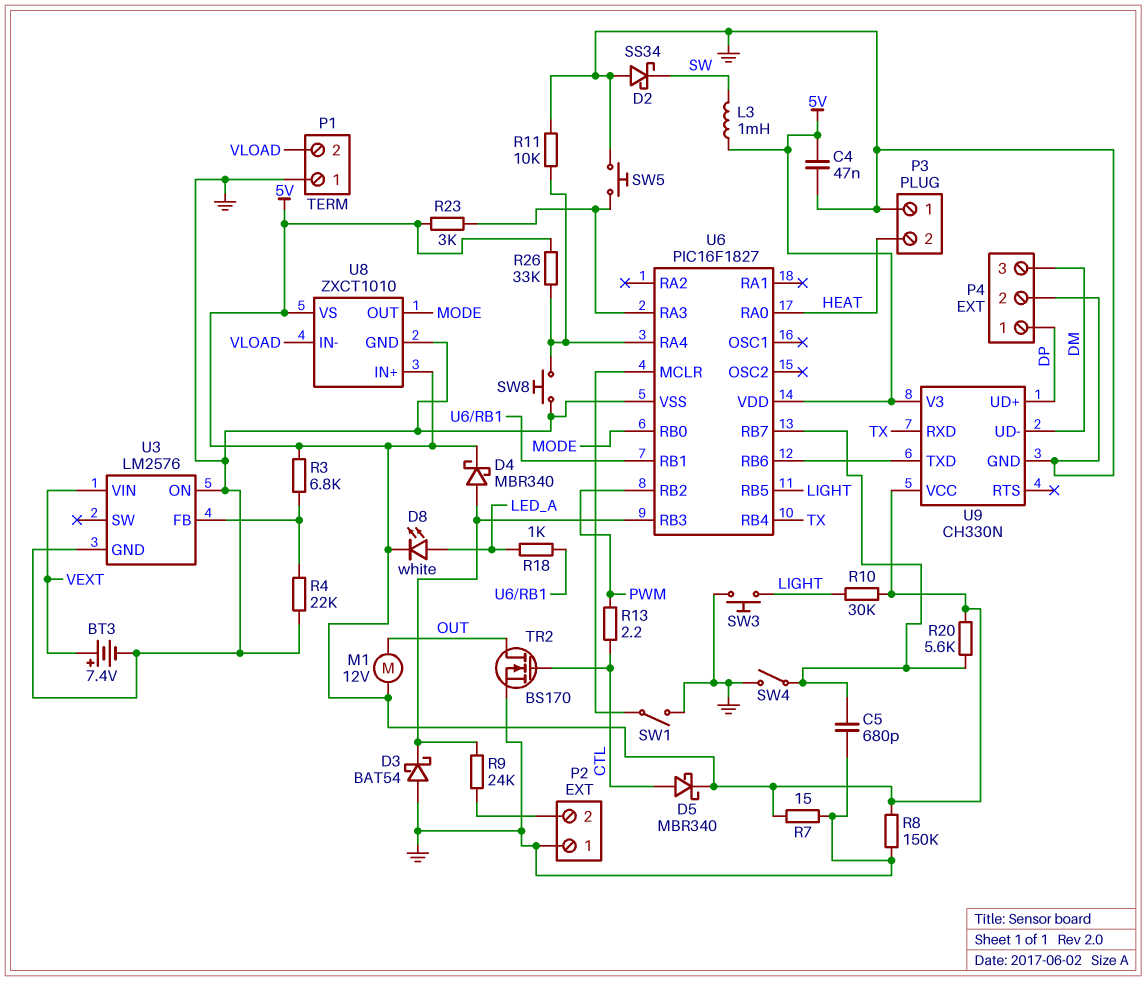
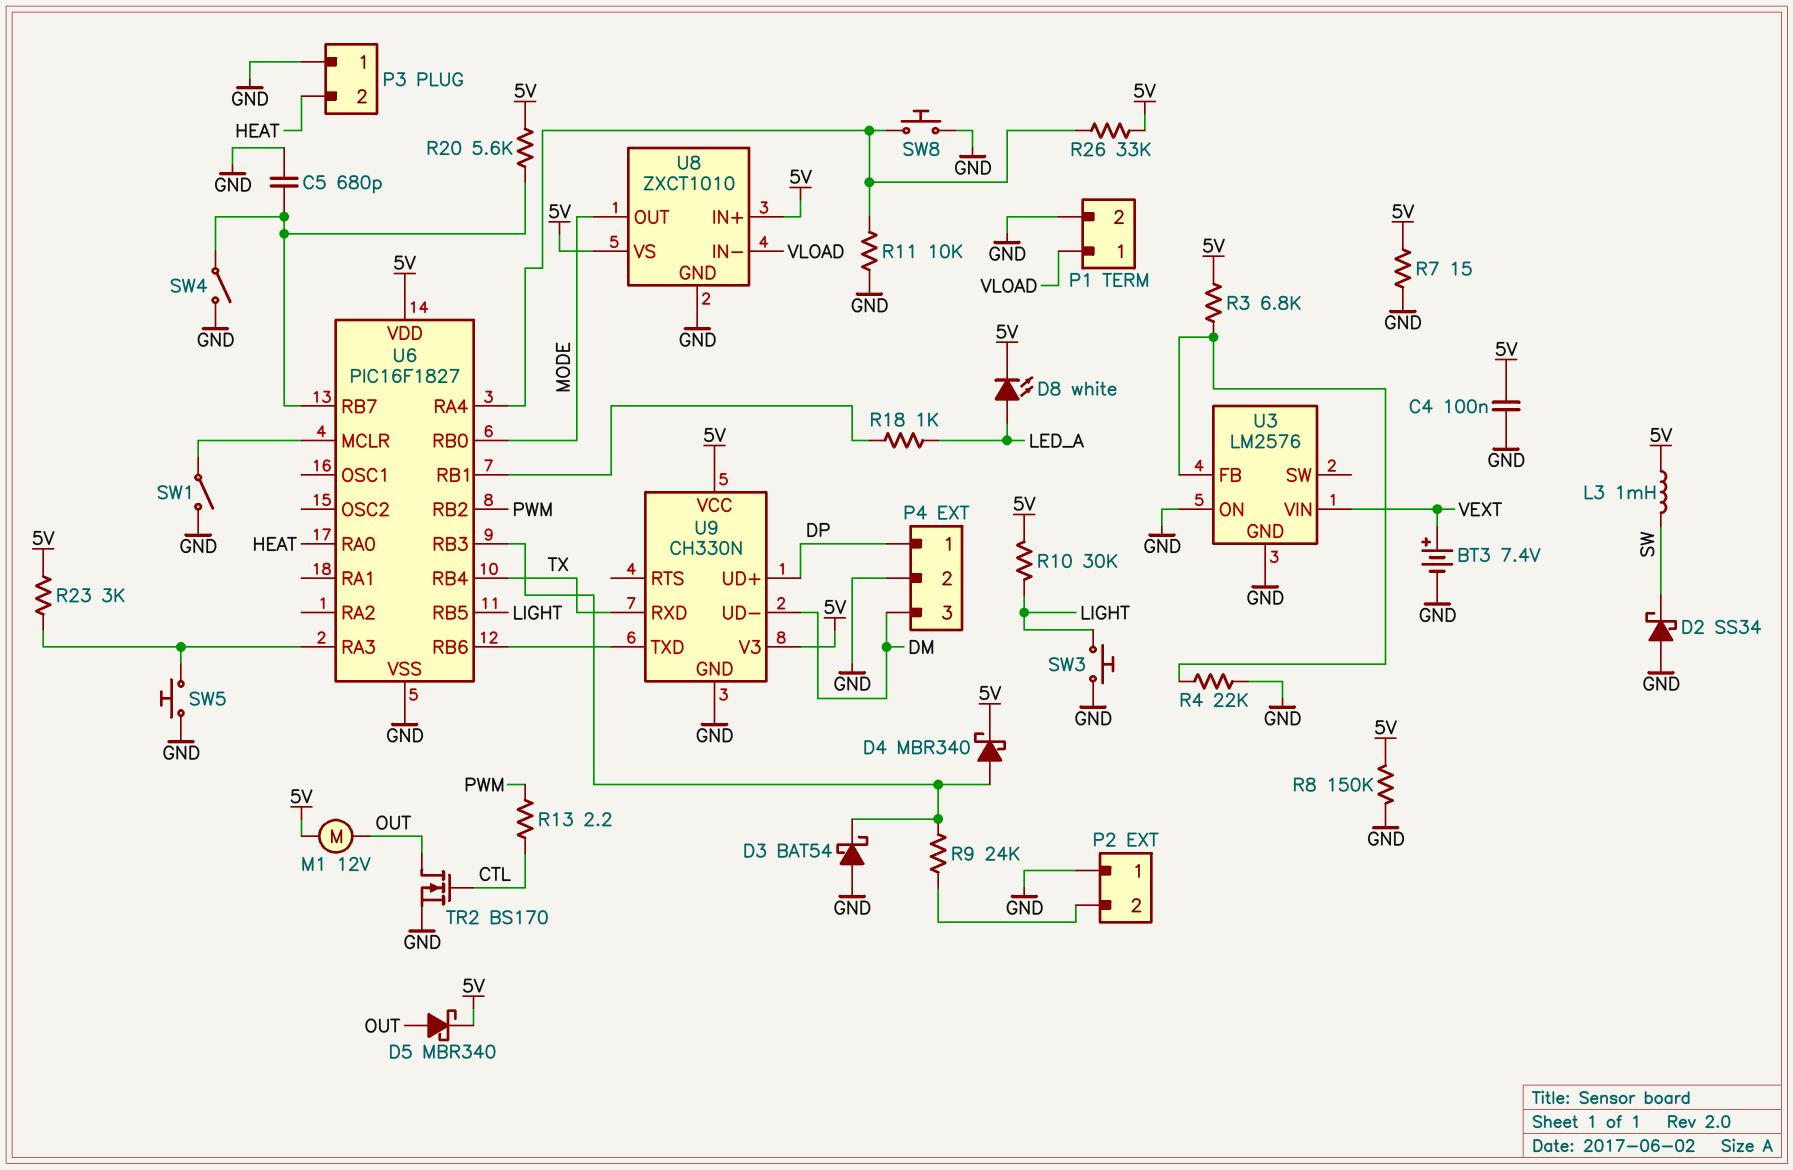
C4: 47nF (5V, GND) -> 100nF (5V, GND)
D5: schottky MBR340 (A CTL, K 5V) -> schottky MBR340 (A OUT, K 5V)
P1 pin 1: GND -> VLOAD
P1 pin 2: VLOAD -> GND

